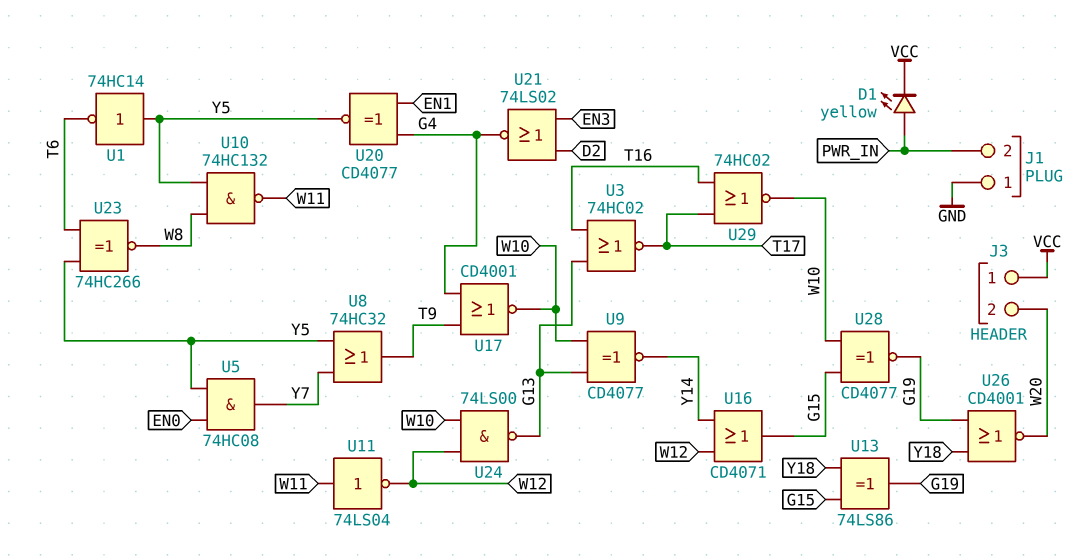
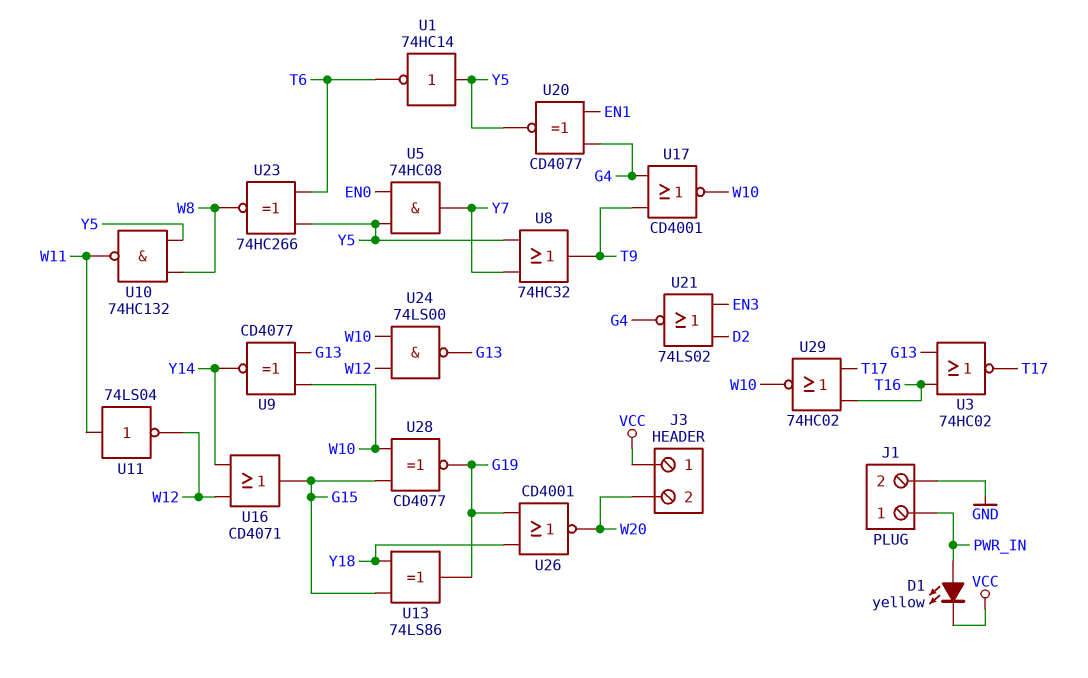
J1 pin 1: GND -> PWR_IN
J1 pin 2: PWR_IN -> GND

